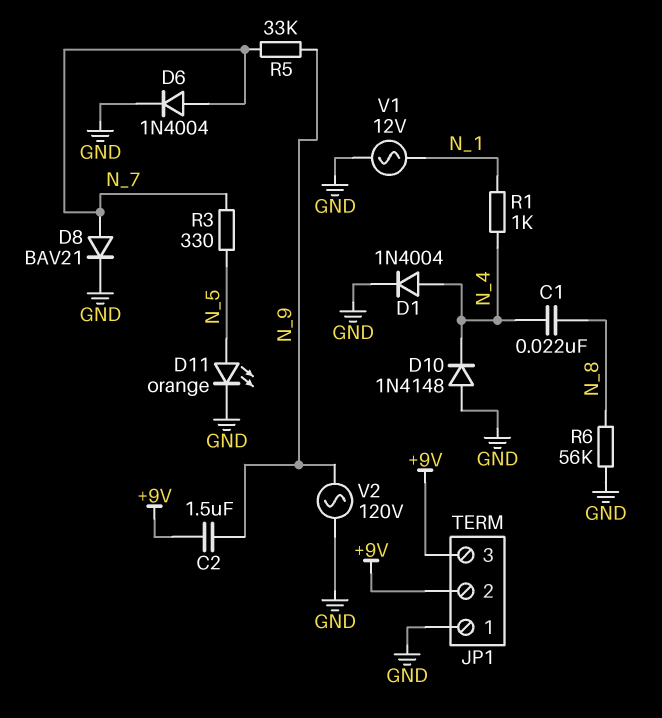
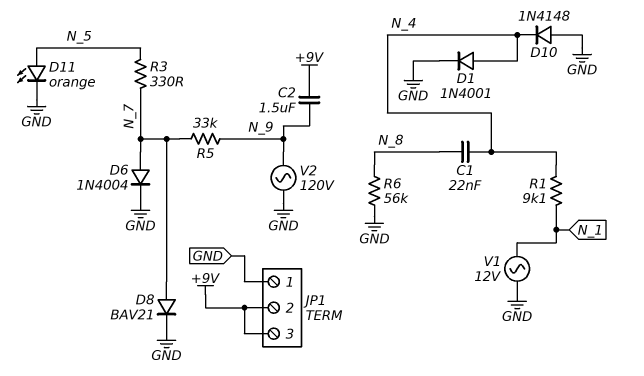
D1: diode 1N4004 (A N_4, K GND) -> diode 1N4001 (A N_4, K GND)
R1: 1k (N_1, N_4) -> 9.1k (N_1, N_4)

